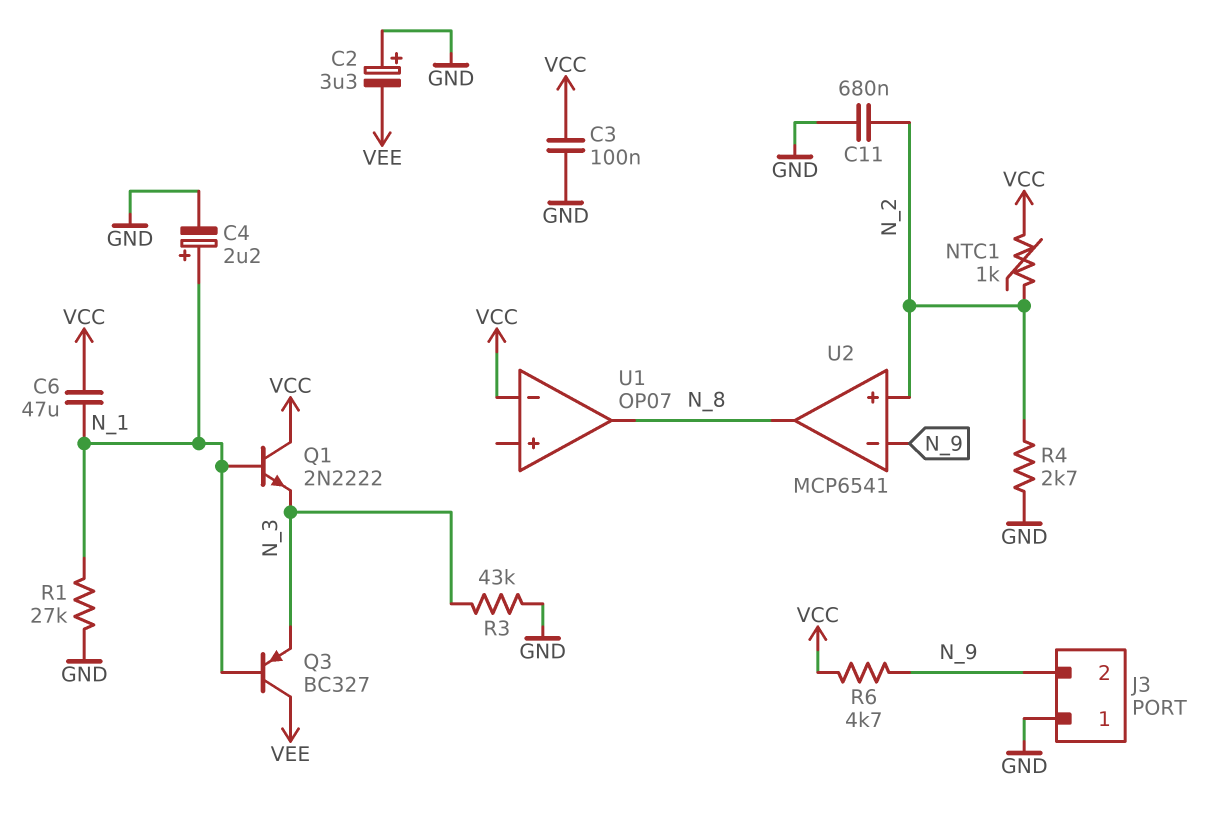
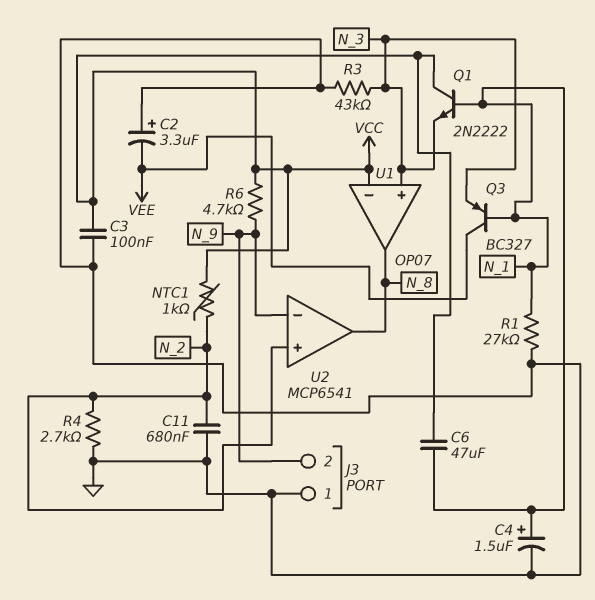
C4: 2.2uF (plus N_1, minus GND) -> 1.5uF (plus N_1, minus GND)
U1 pin in+: none -> N_3

